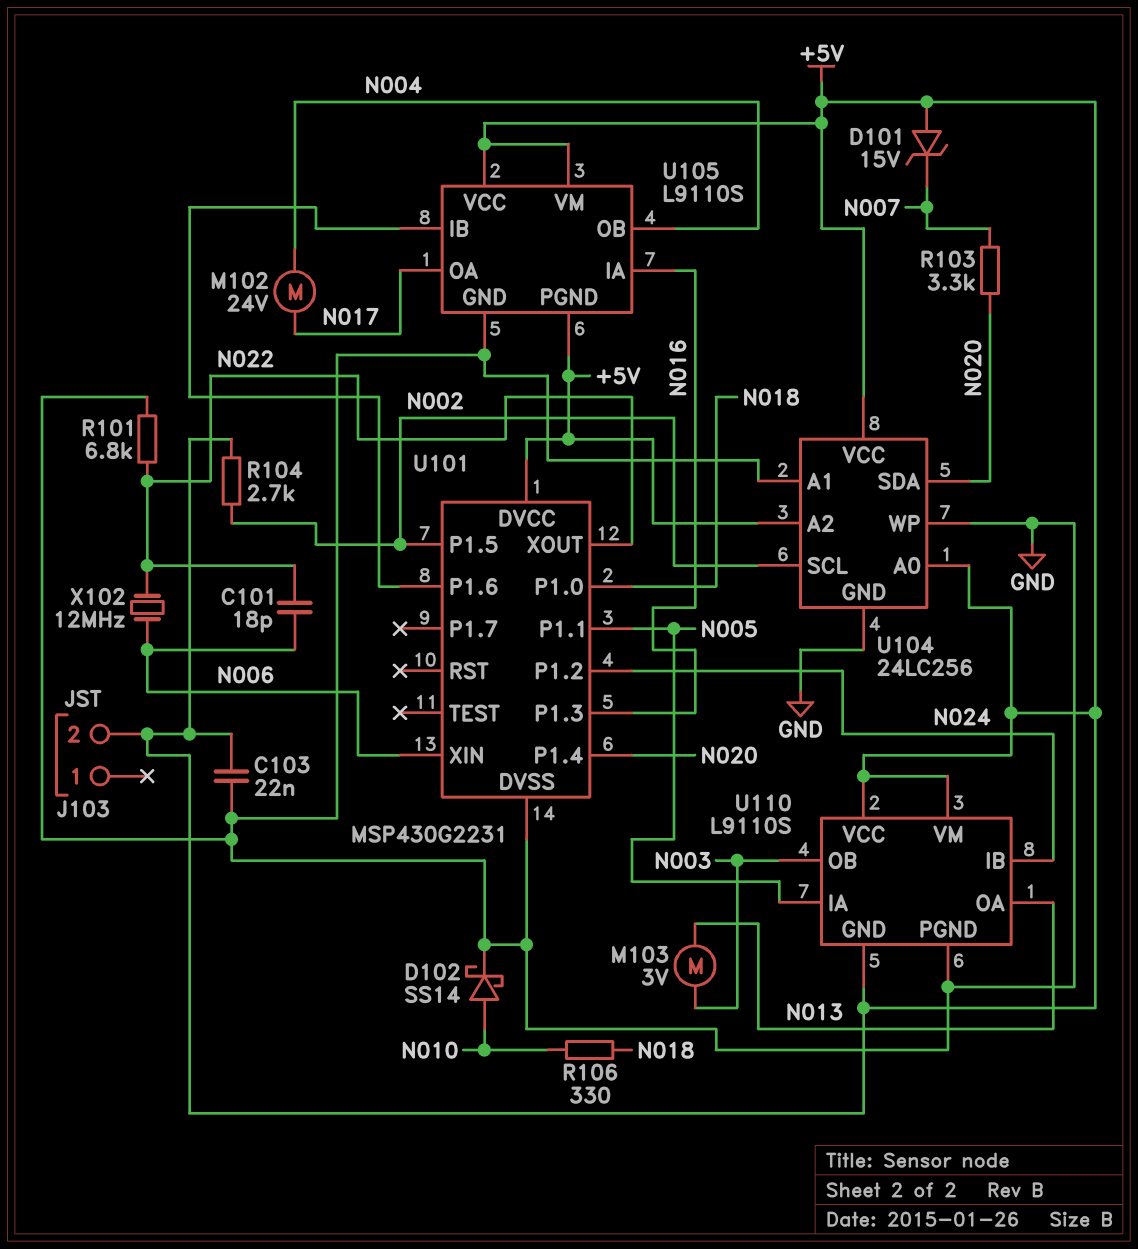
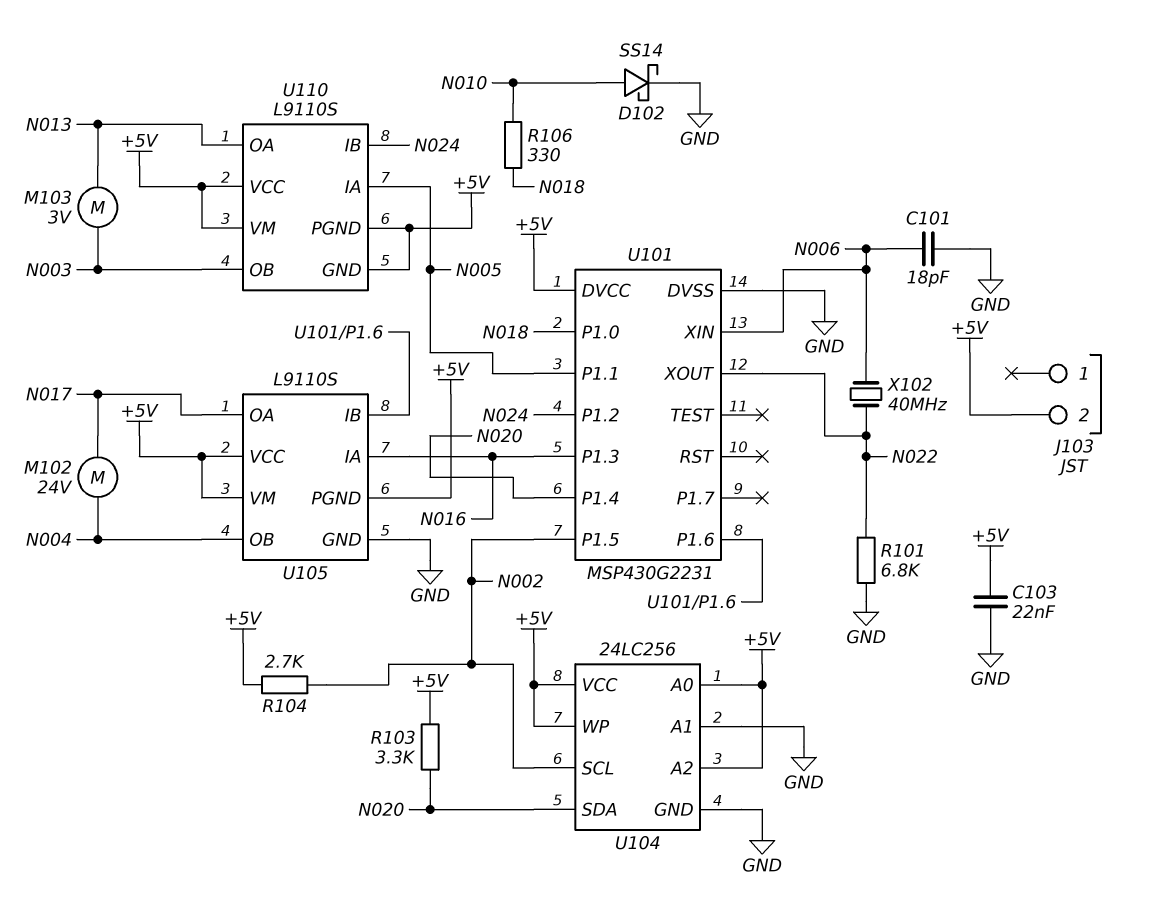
C101: 18pF (N006, N022) -> 18pF (GND, N006)
D101: zener 15V (A +5V, K N007) -> none
R103: 3.3k (N007, N020) -> 3.3k (+5V, N020)
U104 pin WP: GND -> +5V
U110 pin PGND: GND -> +5V
X102: 12MHz (N006, N022) -> 40MHz (N006, N022)

